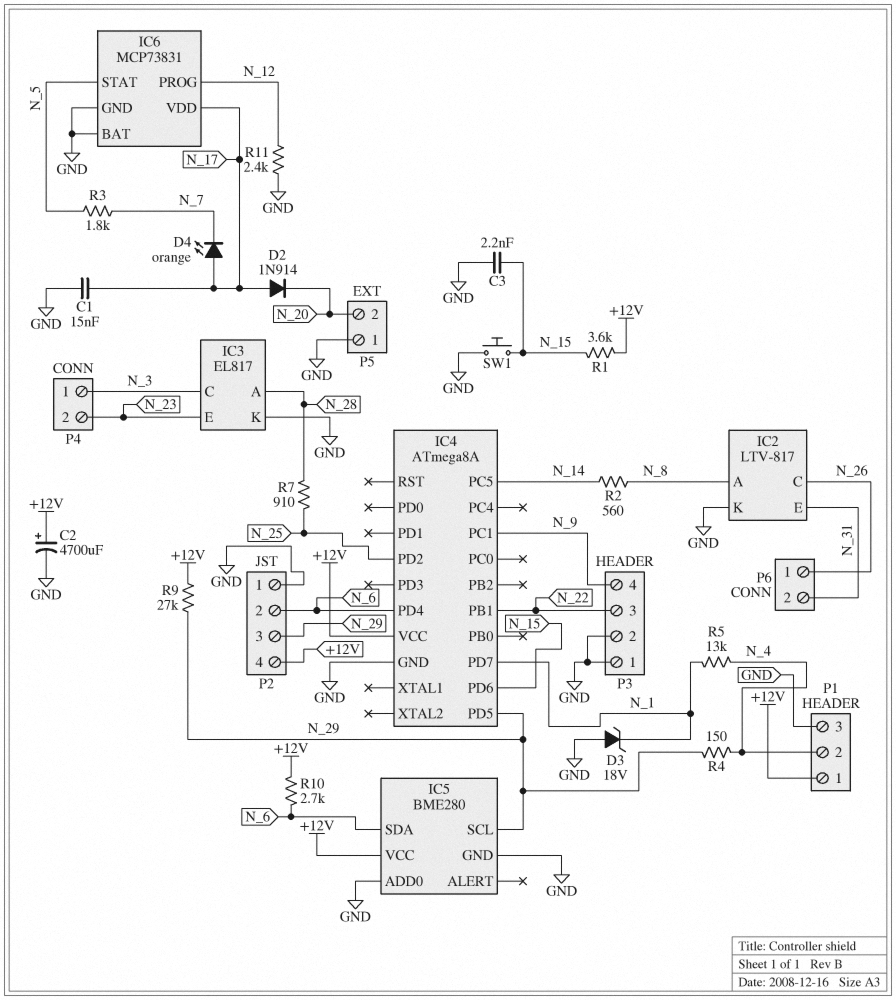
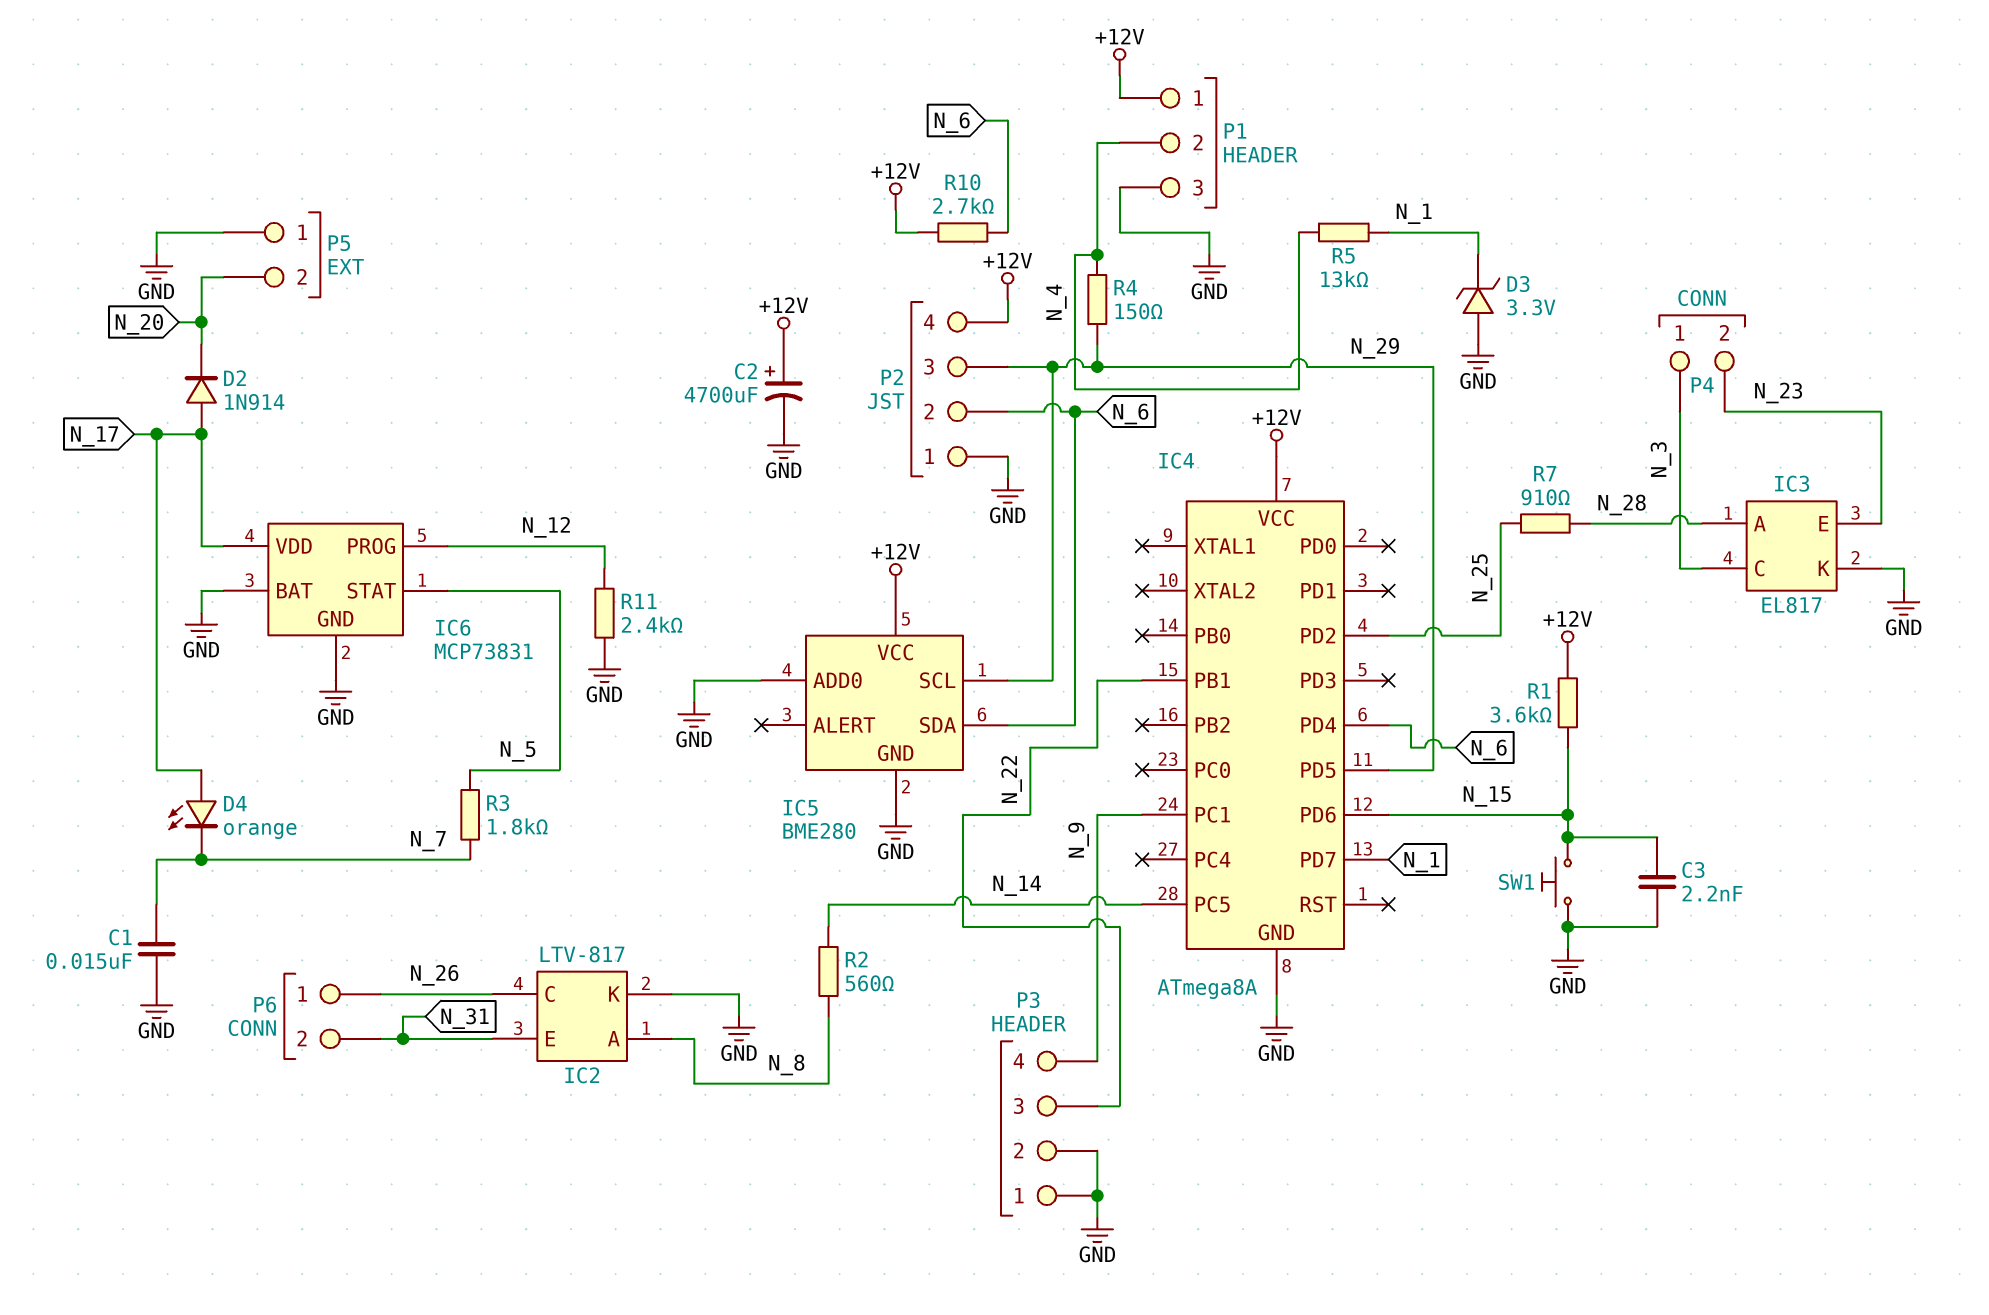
C1: 15nF (GND, N_17) -> 15nF (GND, N_7)
D3: zener 18V (A GND, K N_1) -> zener 3.3V (A GND, K N_1)
R9: 27k (+12V, N_29) -> none

